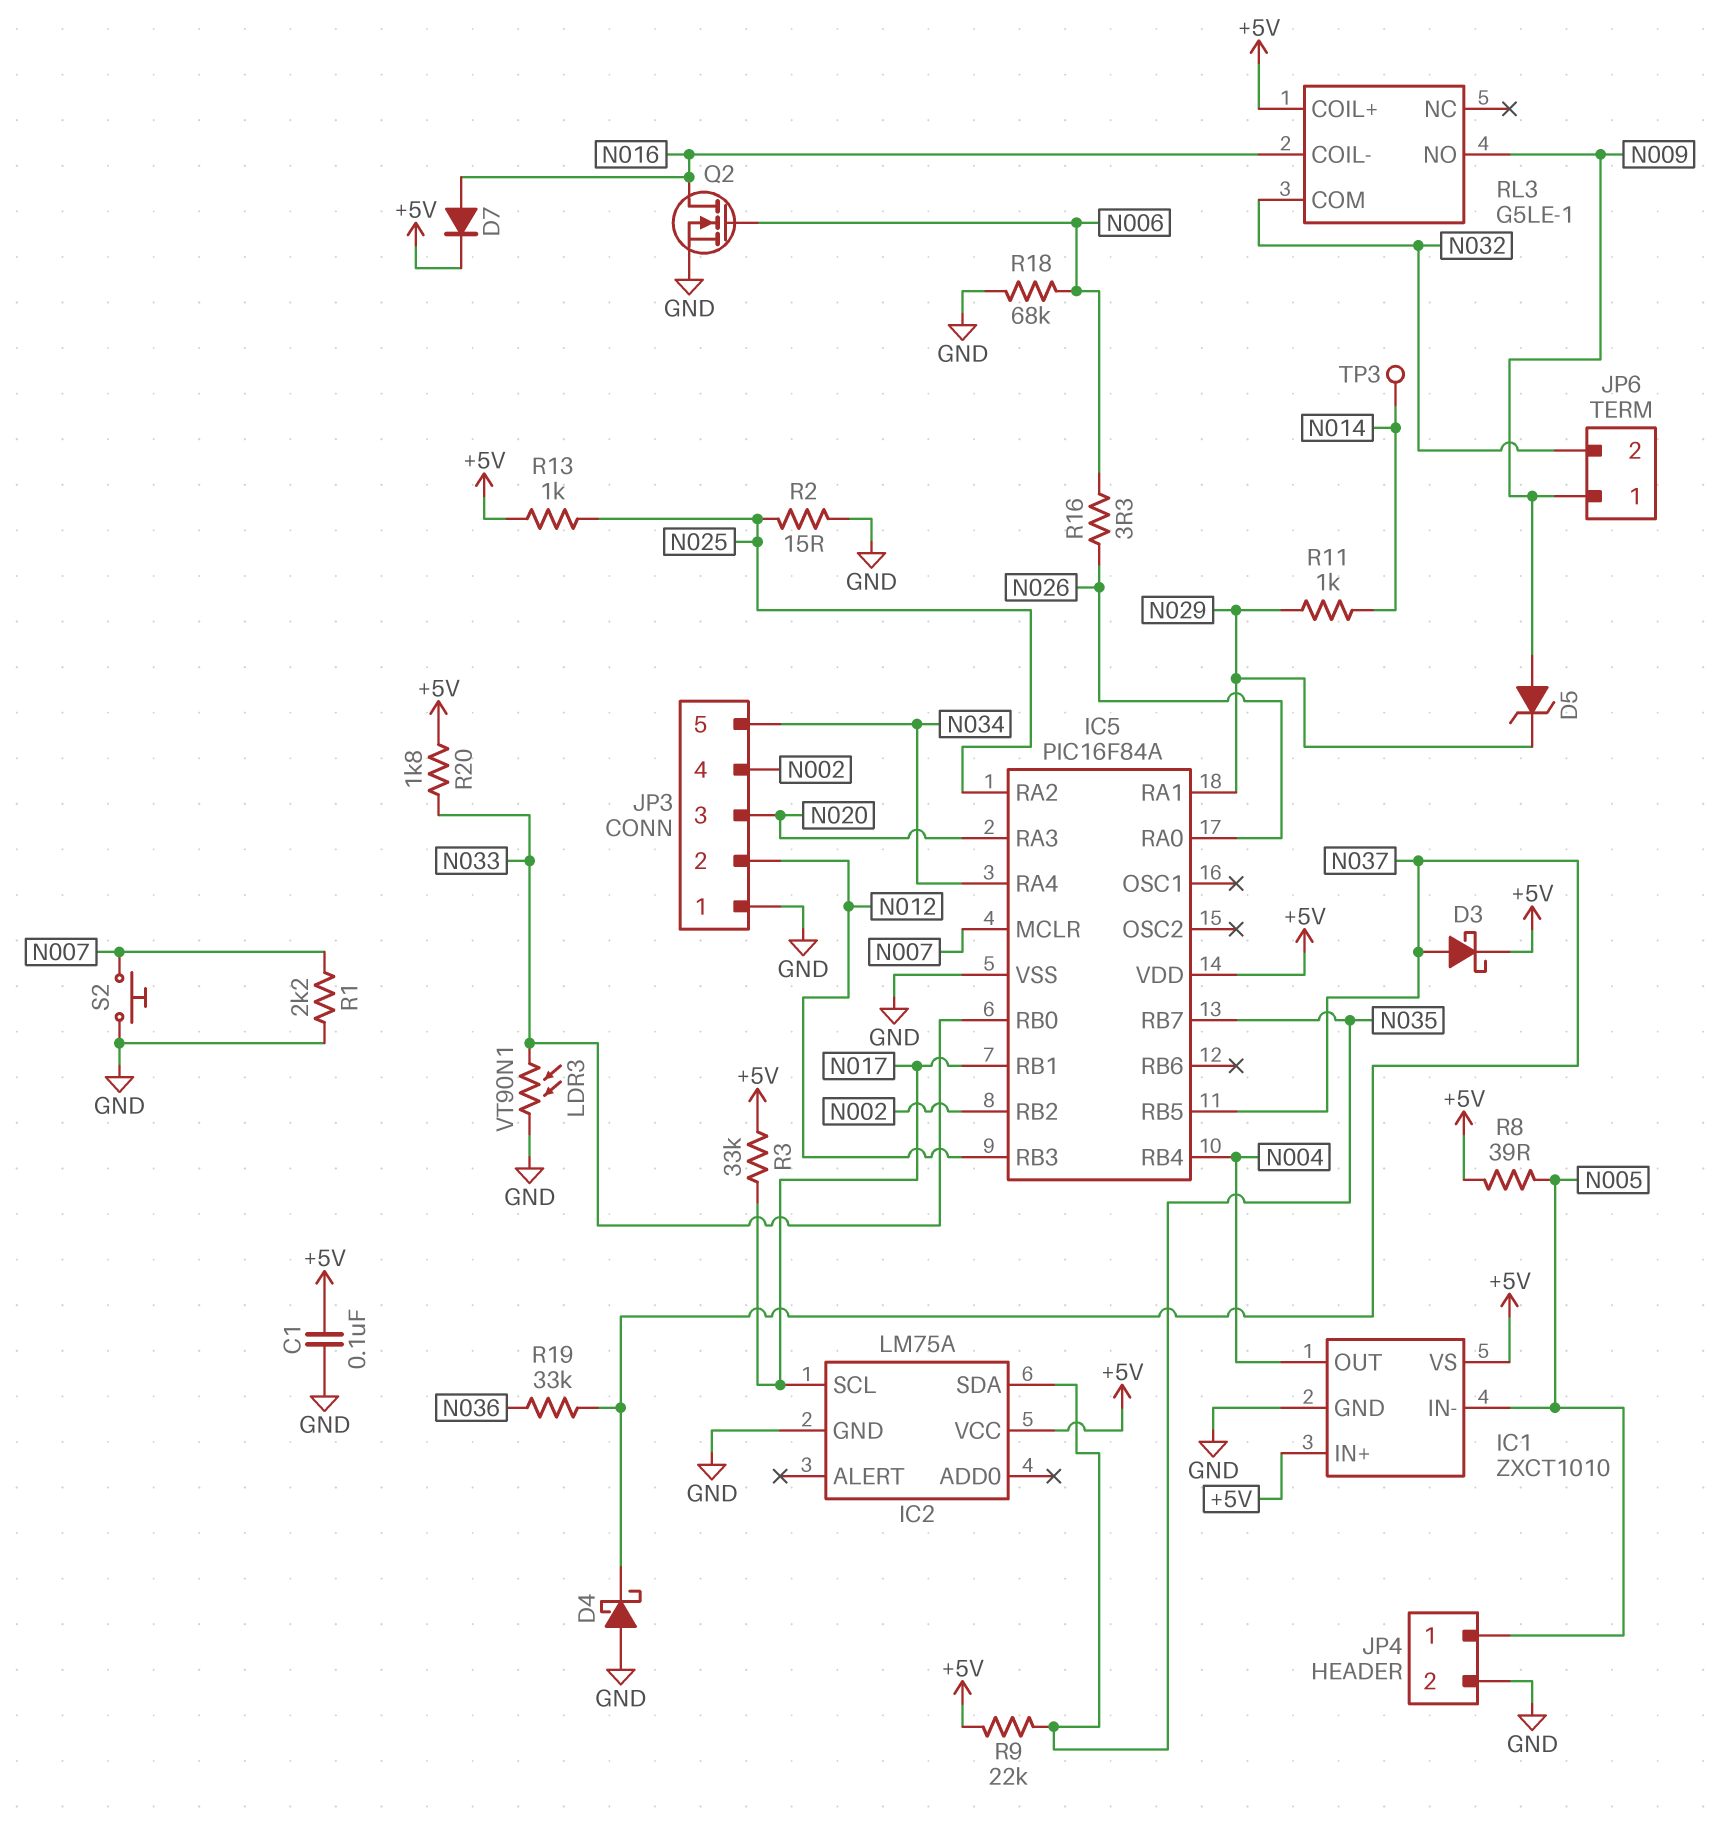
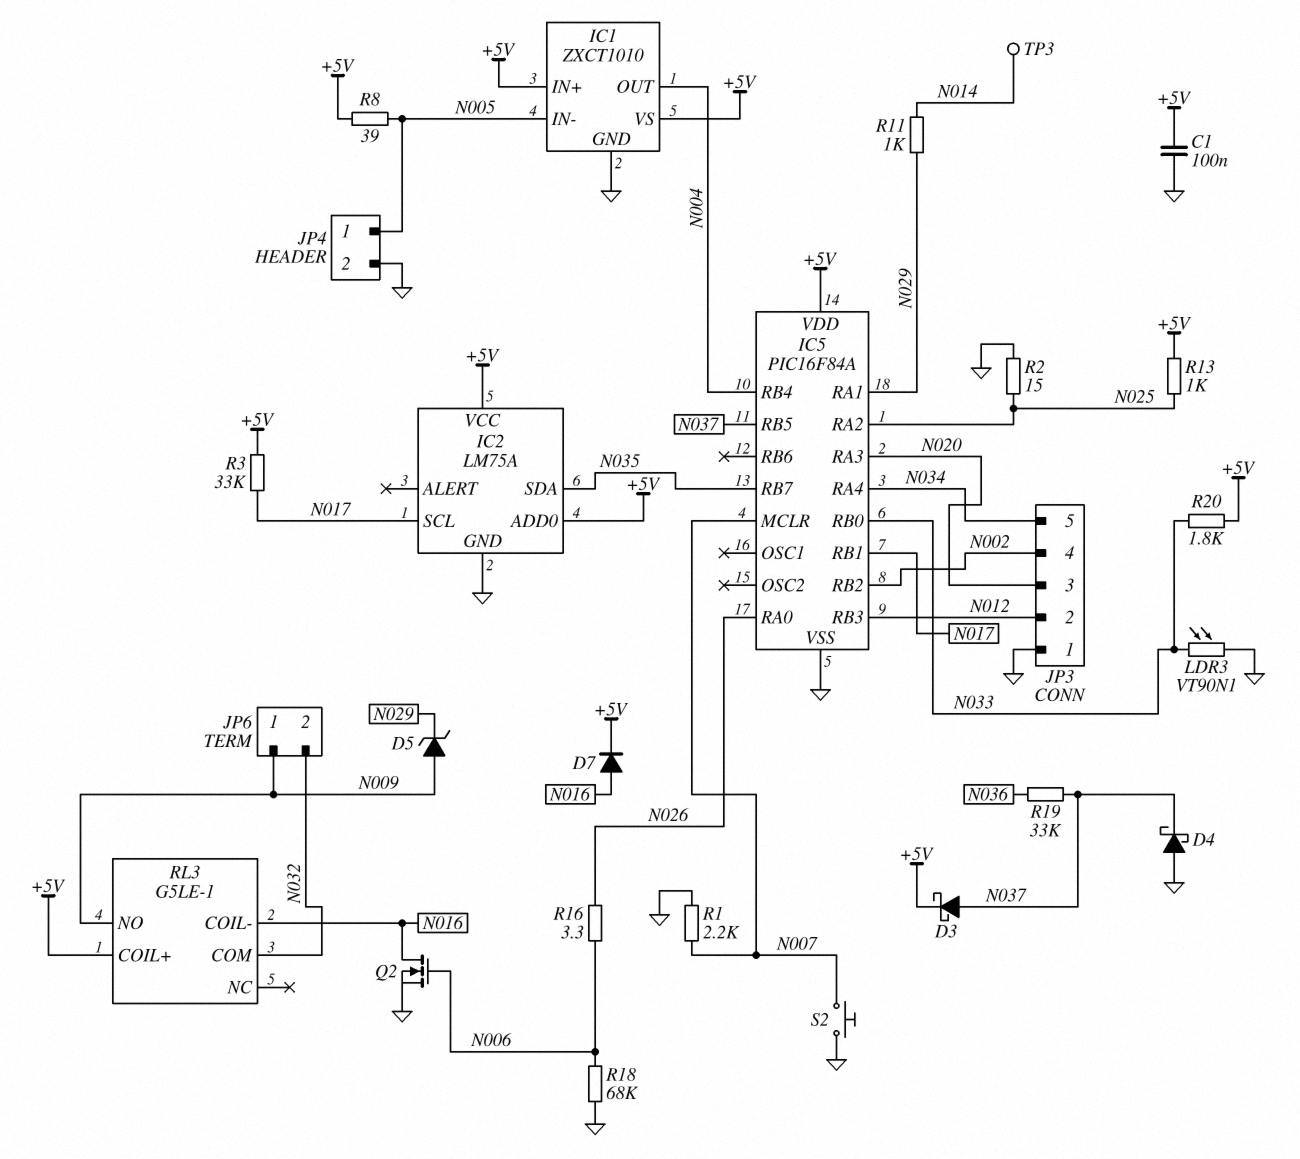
IC2 pin ADD0: none -> +5V
R9: 22k (+5V, N035) -> none

